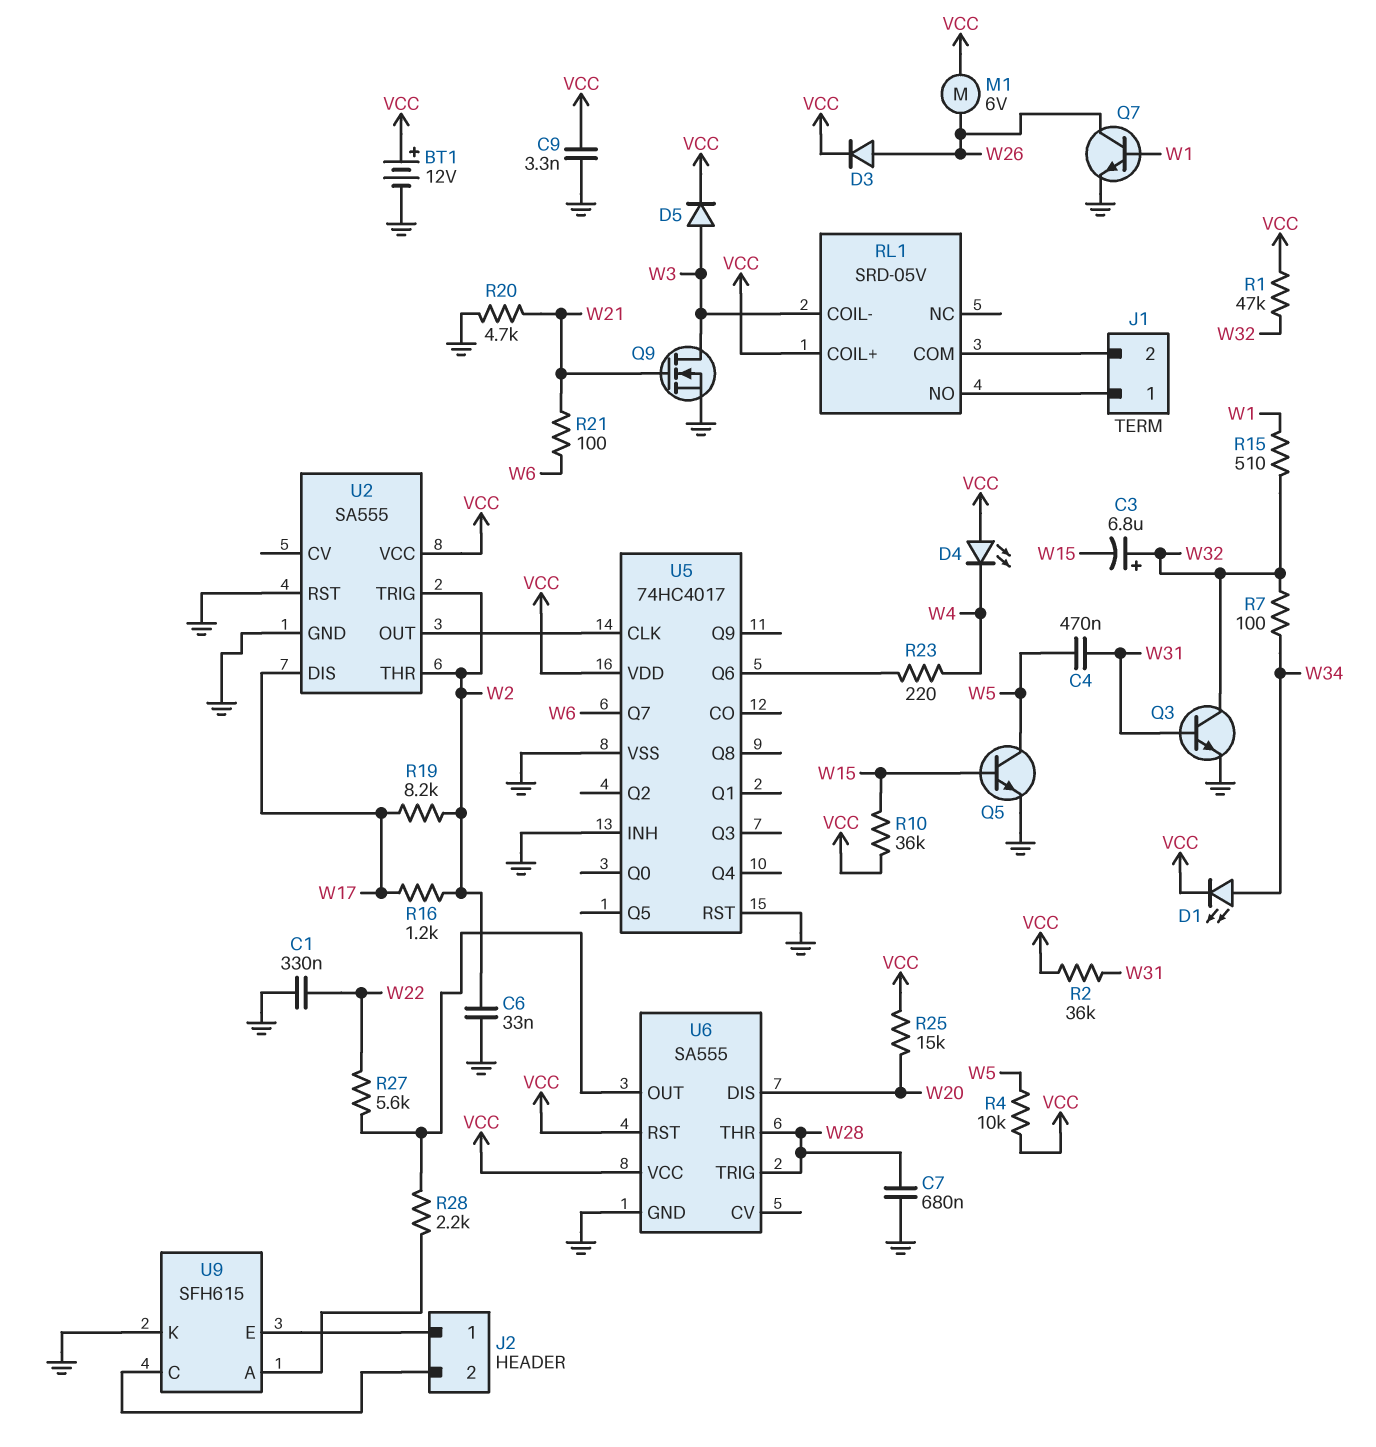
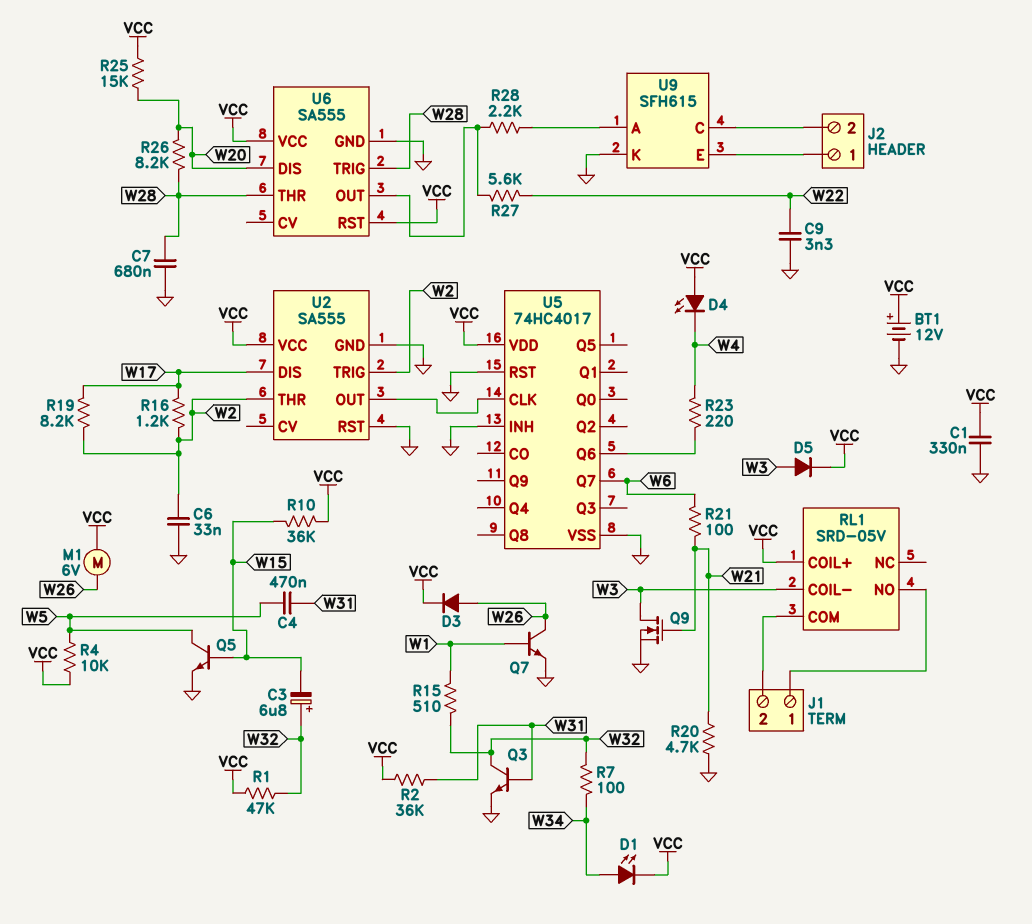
C1: 330nF (GND, W22) -> 330nF (GND, VCC)
C9: 3.3nF (GND, VCC) -> 3.3nF (GND, W22)
R26: none -> 8.2k (W20, W28)

